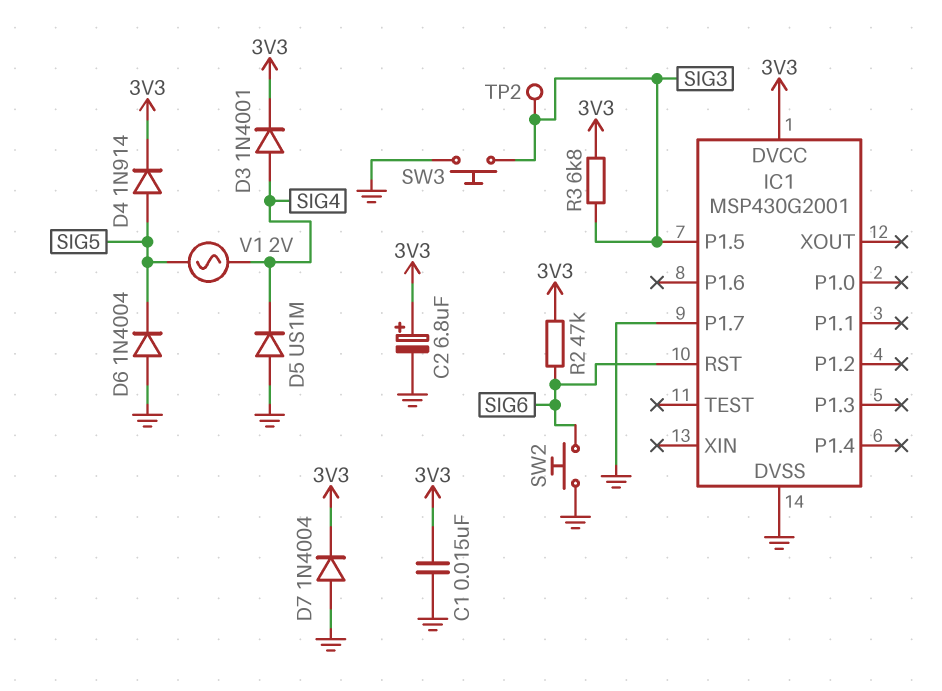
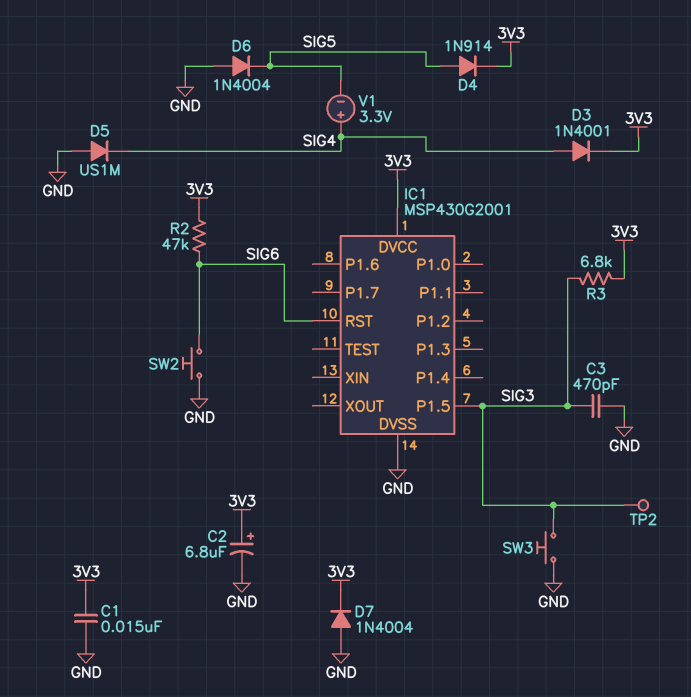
C3: none -> 470pF (GND, SIG3)
IC1 pin P1.7: GND -> none
V1: AC 2V (SIG4, SIG5) -> 3.3V (plus SIG4, minus SIG5)

